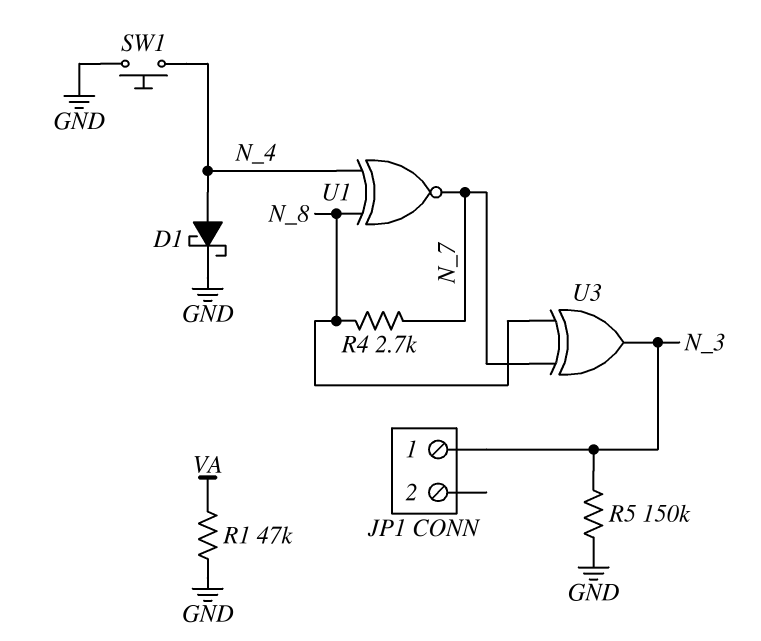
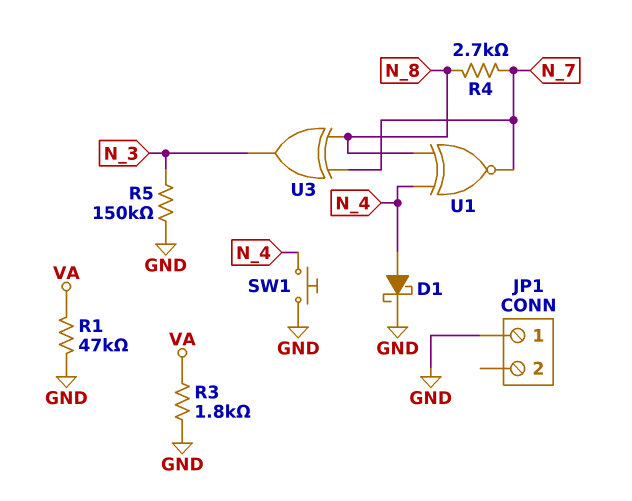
JP1 pin 1: N_3 -> GND
R3: none -> 1.8k (GND, VA)

